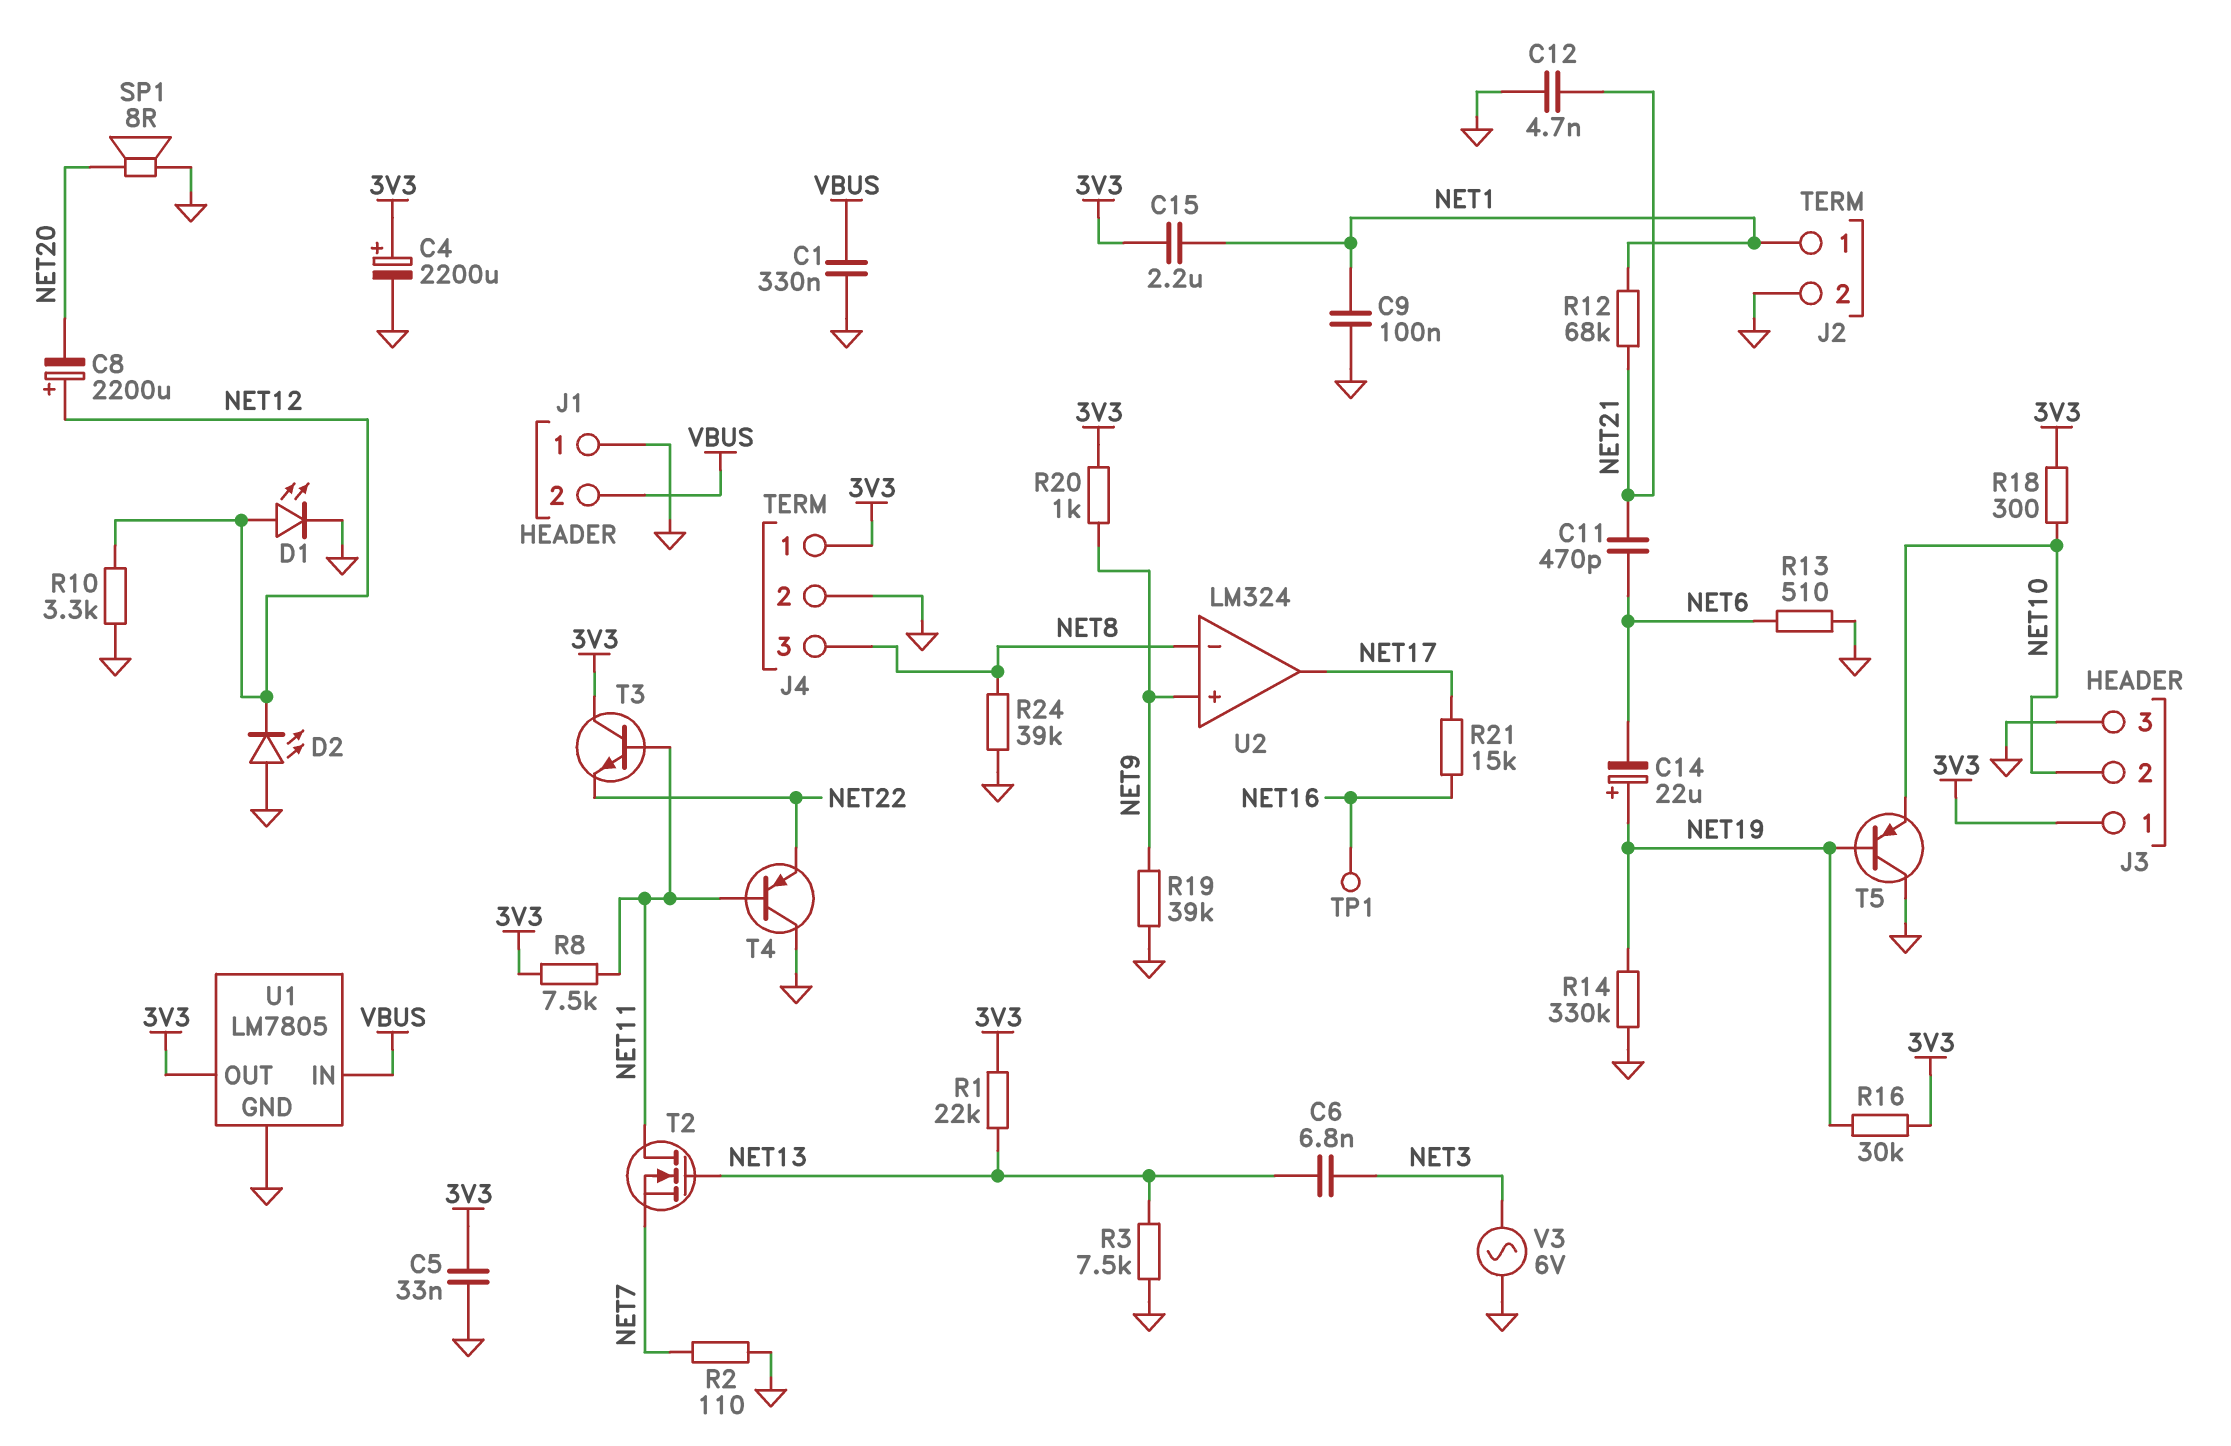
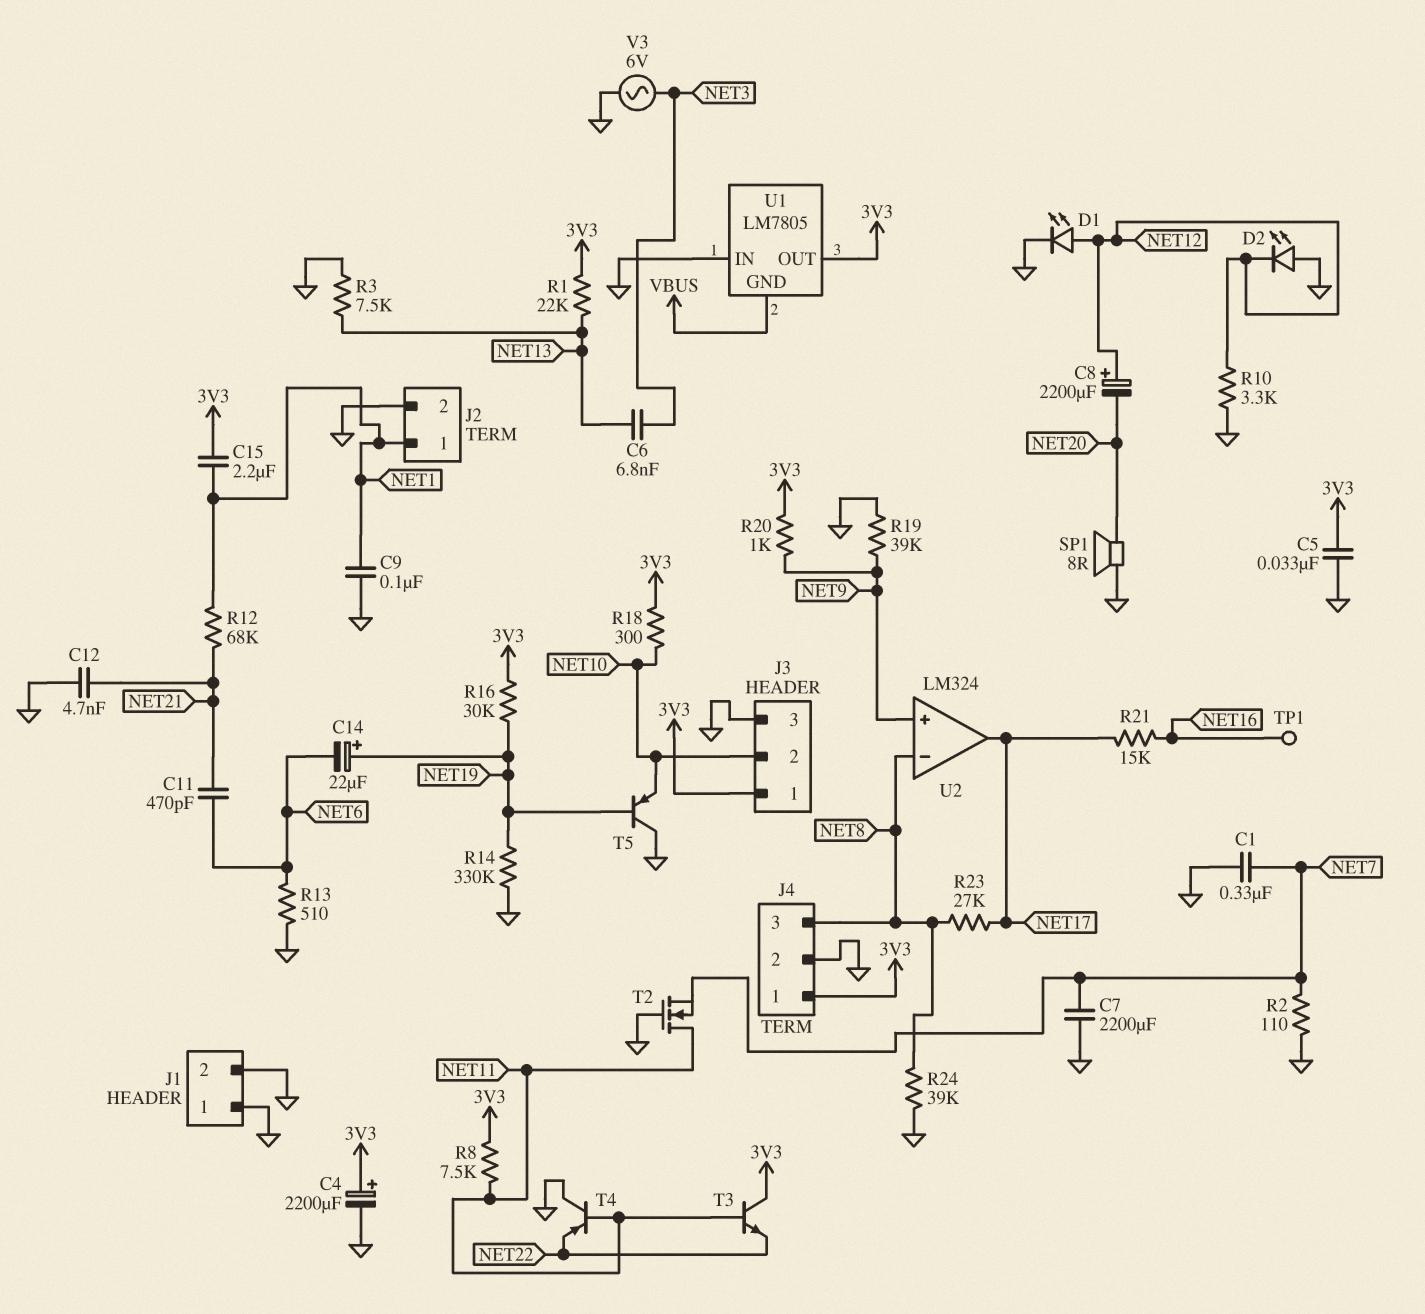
C1: 330nF (GND, VBUS) -> 330nF (GND, NET7)
C7: none -> 2200uF (GND, NET7)
J1 pin 2: VBUS -> GND
R23: none -> 27k (NET8, NET17)
T2: NMOS (G NET13, D NET11, S NET7) -> NMOS (G GND, D NET11, S NET7)
U1 pin GND: GND -> VBUS
U1 pin IN: VBUS -> GND

